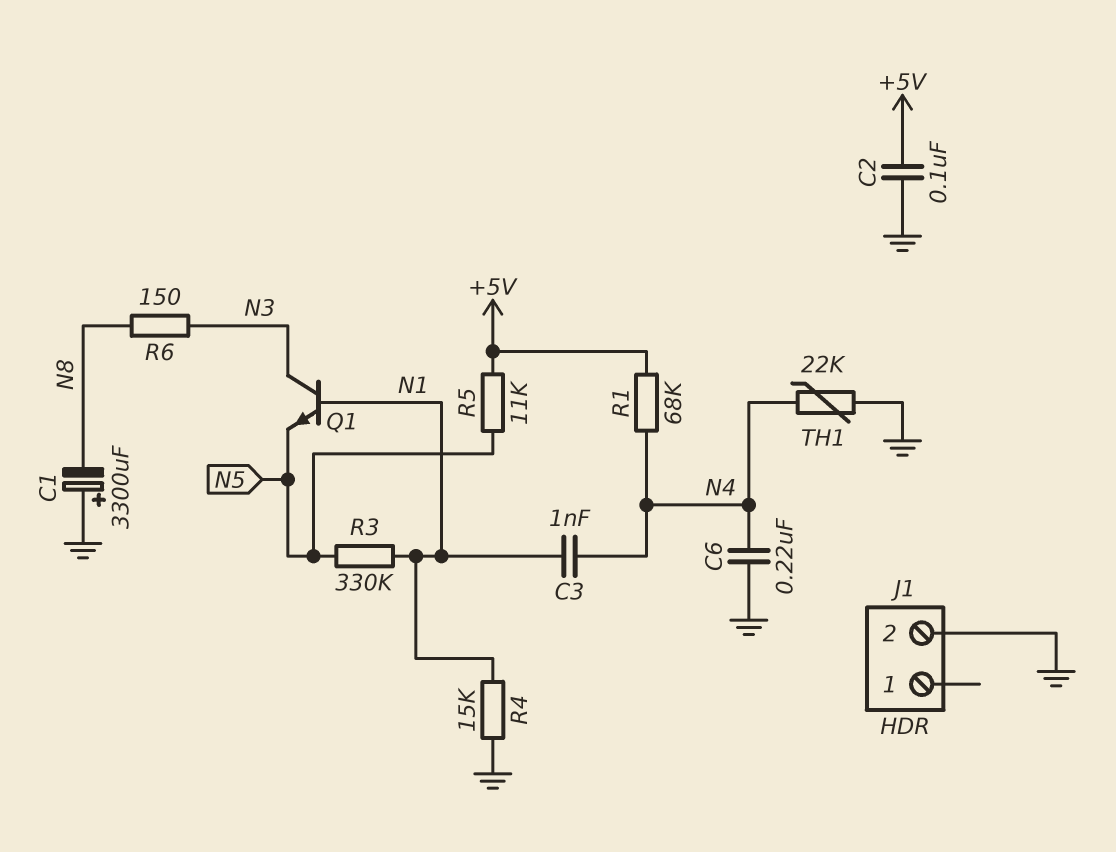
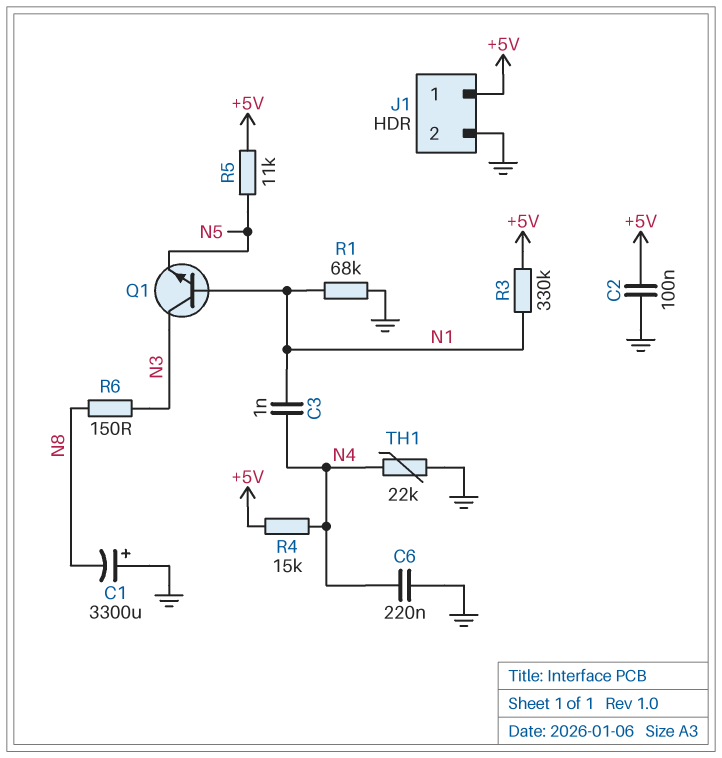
J1 pin 1: none -> +5V
R1: 68k (+5V, N4) -> 68k (GND, N1)
R3: 330k (N1, N5) -> 330k (+5V, N1)
R4: 15k (GND, N1) -> 15k (+5V, N4)

